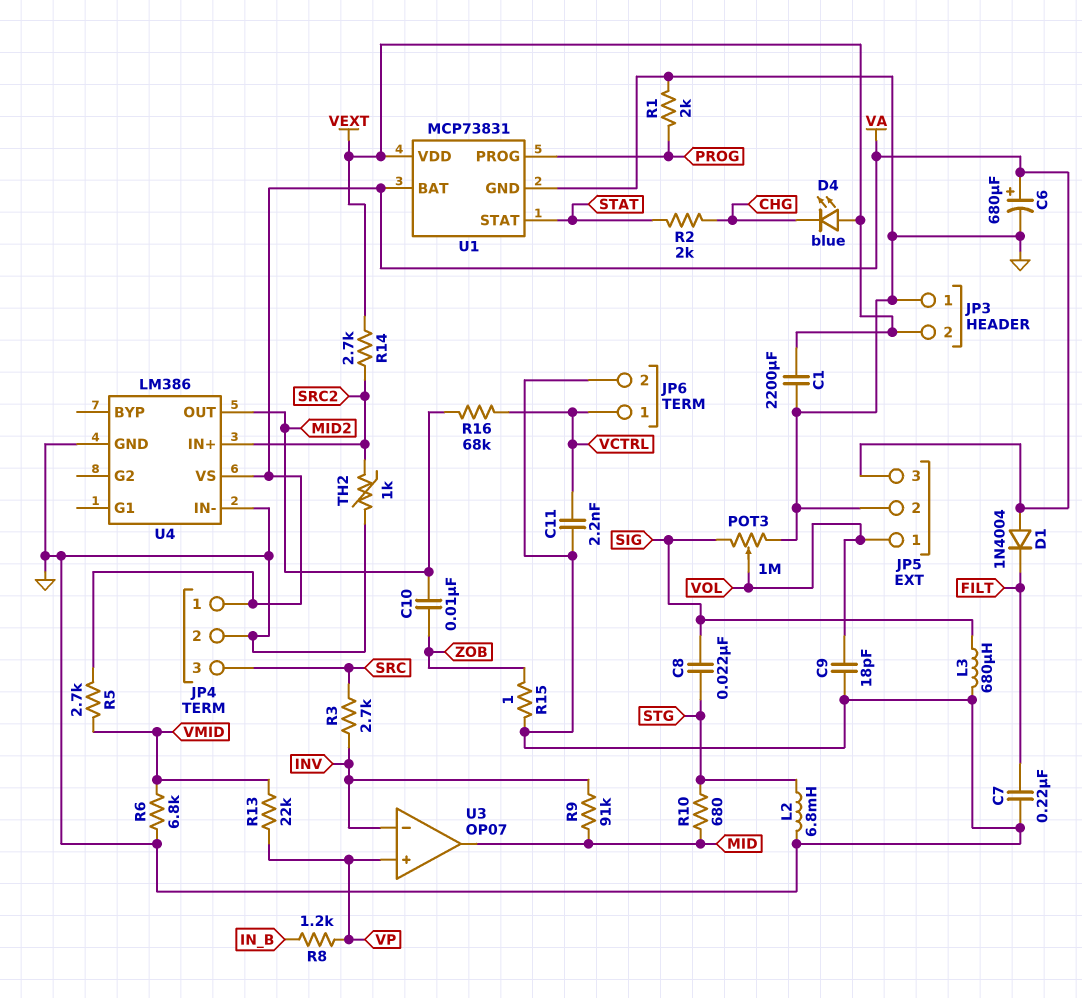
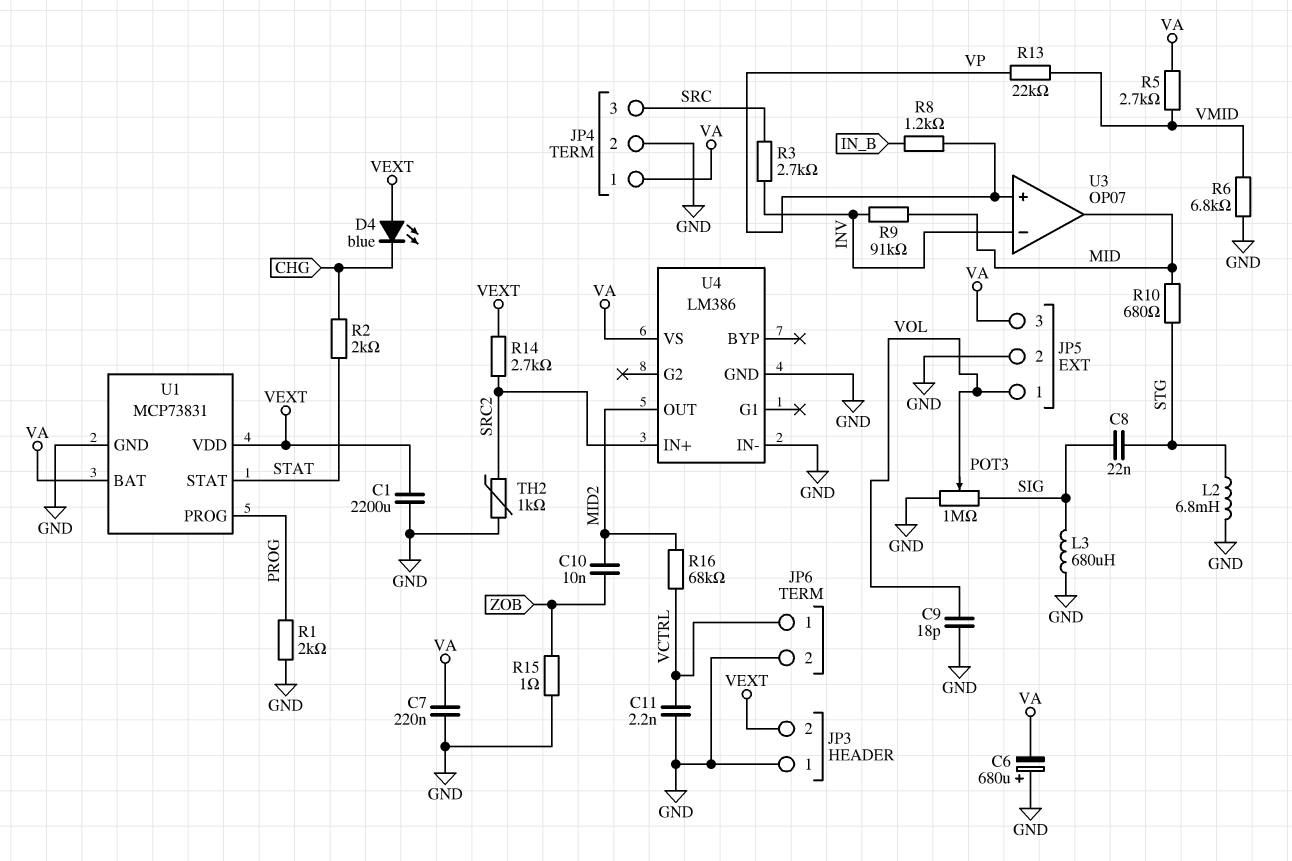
C6: 680uF (plus VA, minus GND) -> 680uF (plus GND, minus VA)
C7: 220nF (FILT, GND) -> 220nF (GND, VA)
D1: diode 1N4004 (A VA, K FILT) -> none

